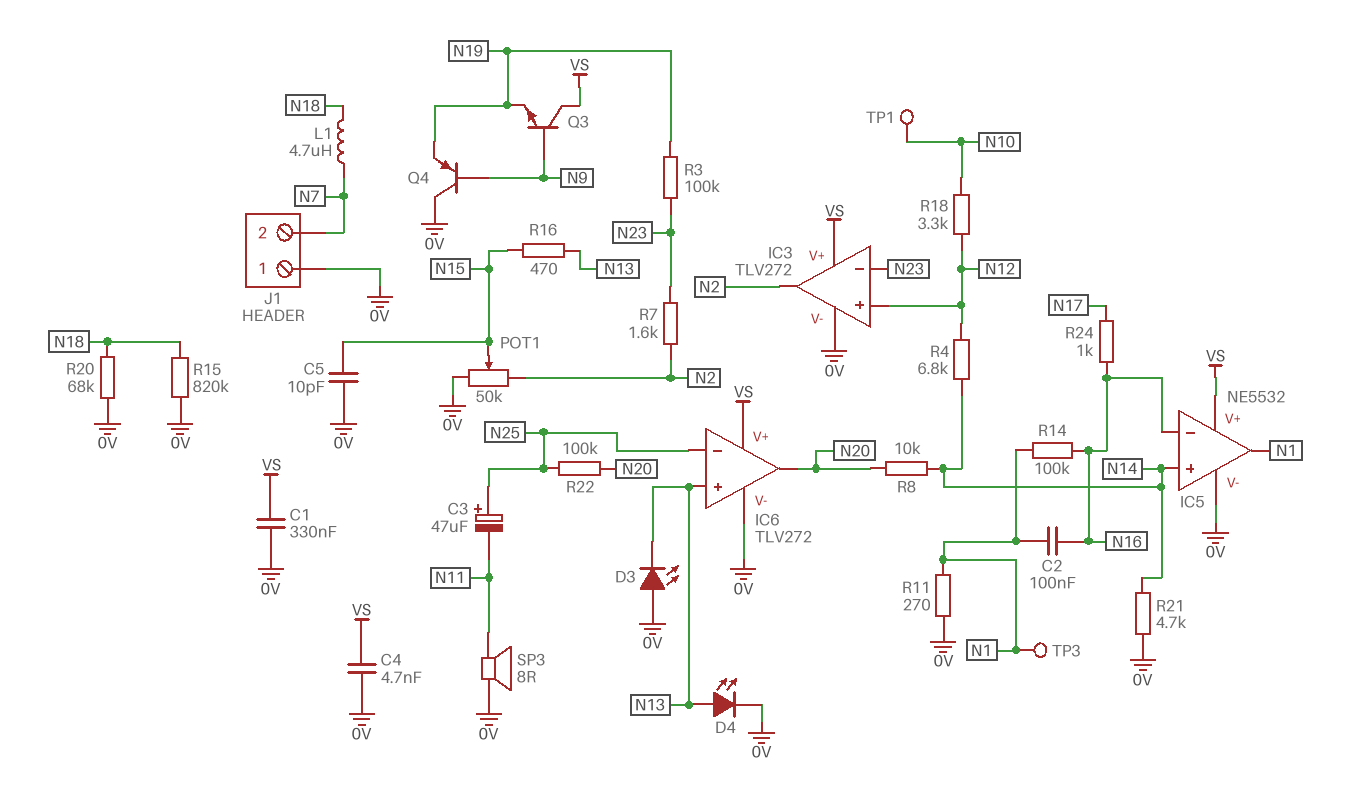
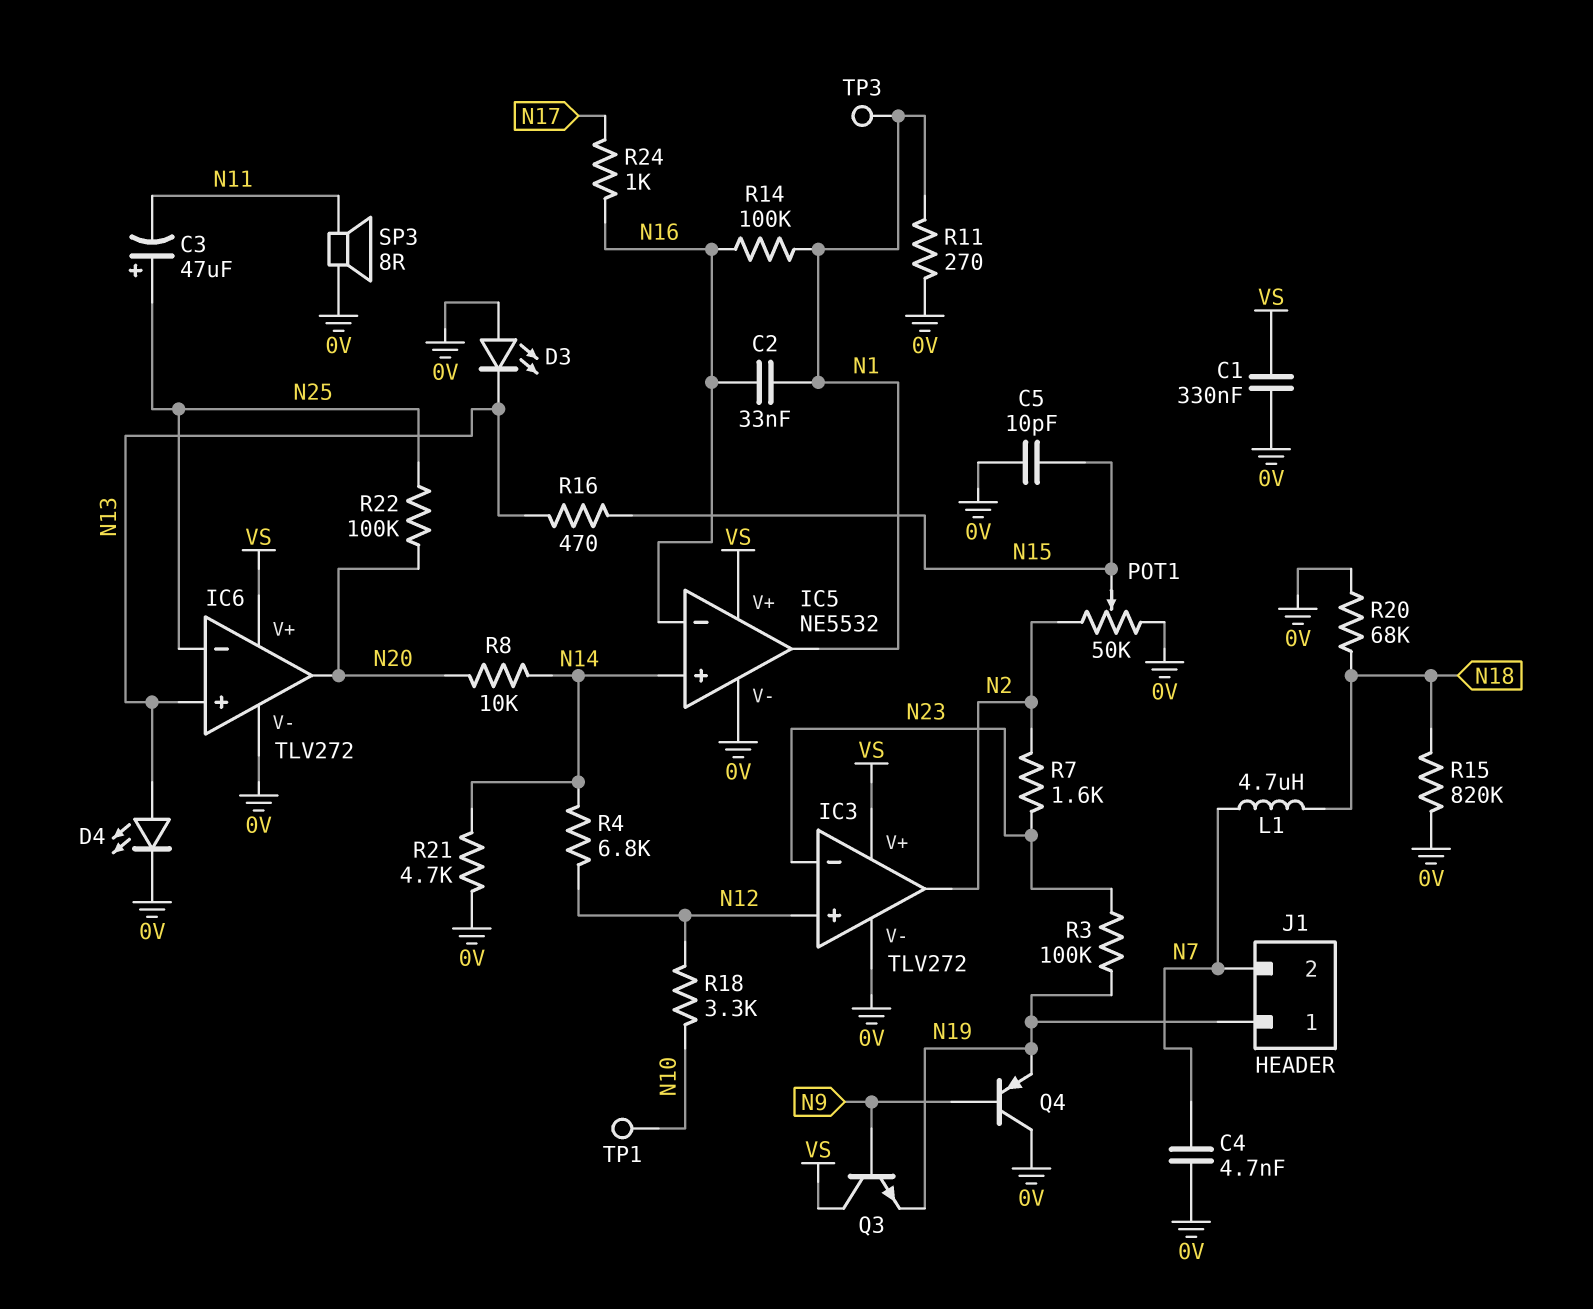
C2: 100nF (N1, N16) -> 33nF (N1, N16)
C4: 4.7nF (0V, VS) -> 4.7nF (0V, N7)
J1 pin 1: 0V -> N19

